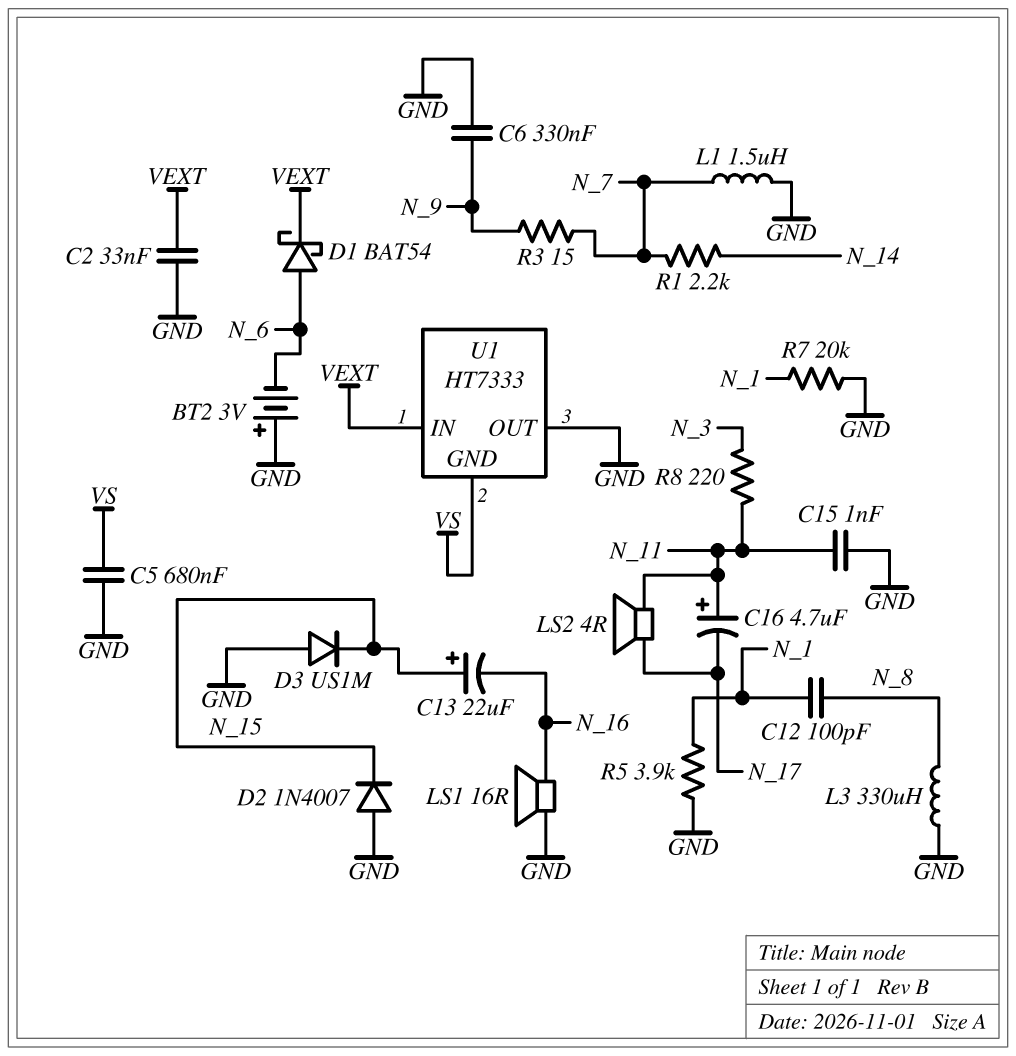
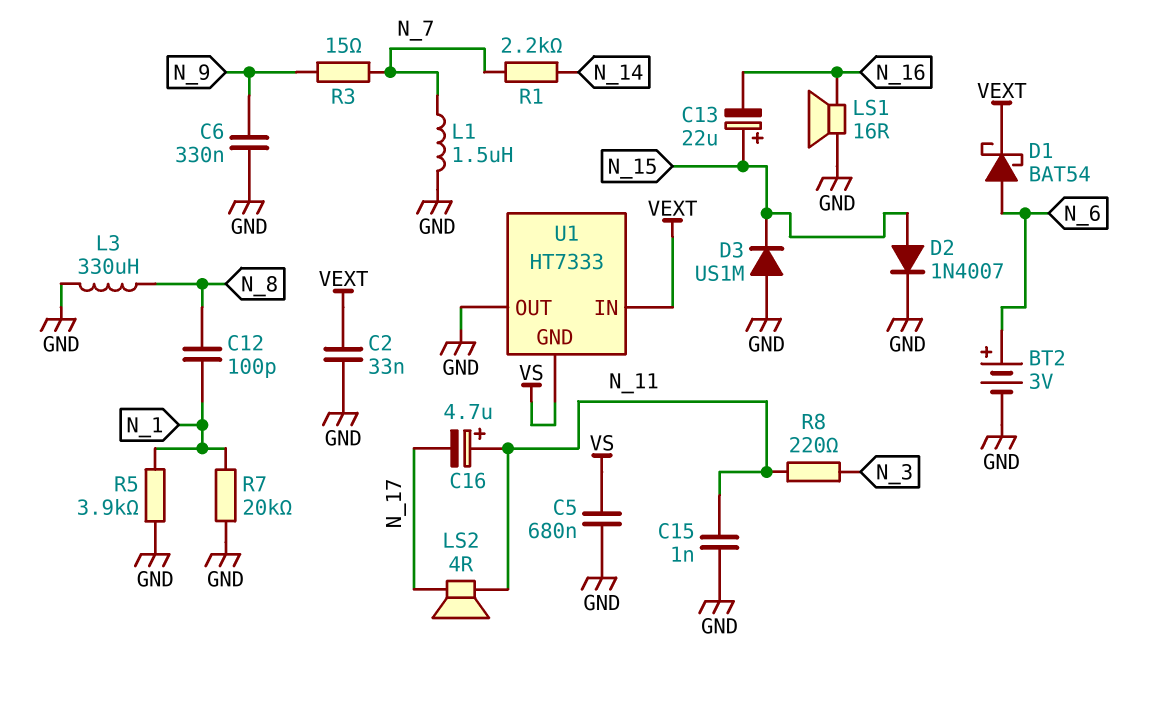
BT2: 3V (plus GND, minus N_6) -> 3V (plus N_6, minus GND)
D2: diode 1N4007 (A GND, K N_15) -> diode 1N4007 (A N_15, K GND)

